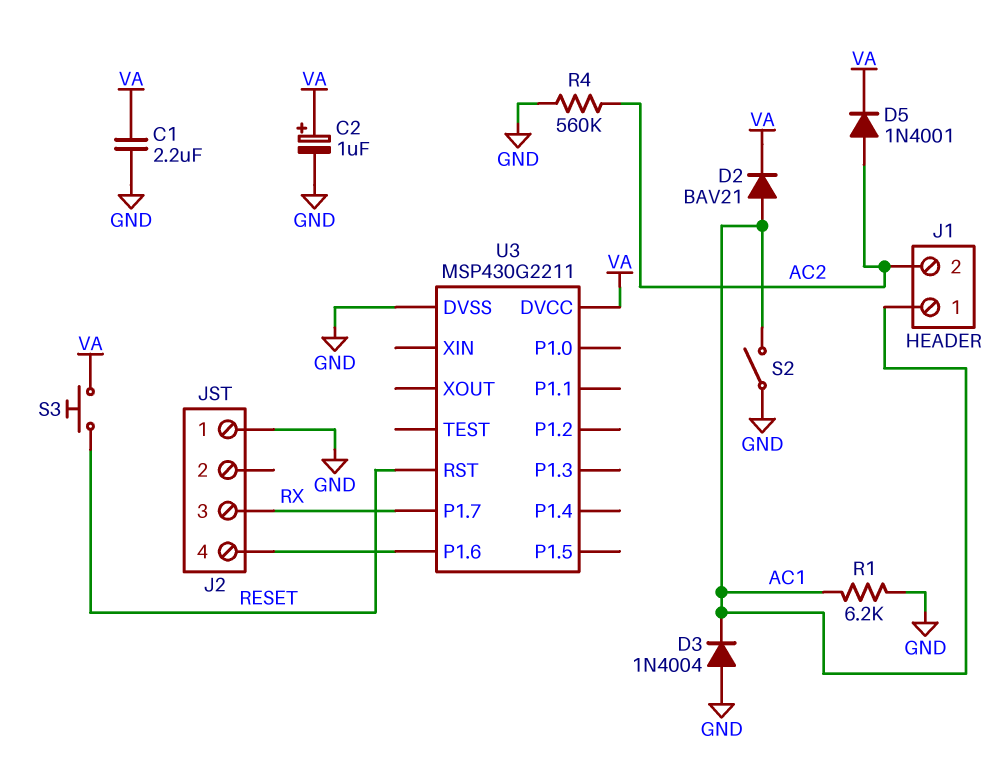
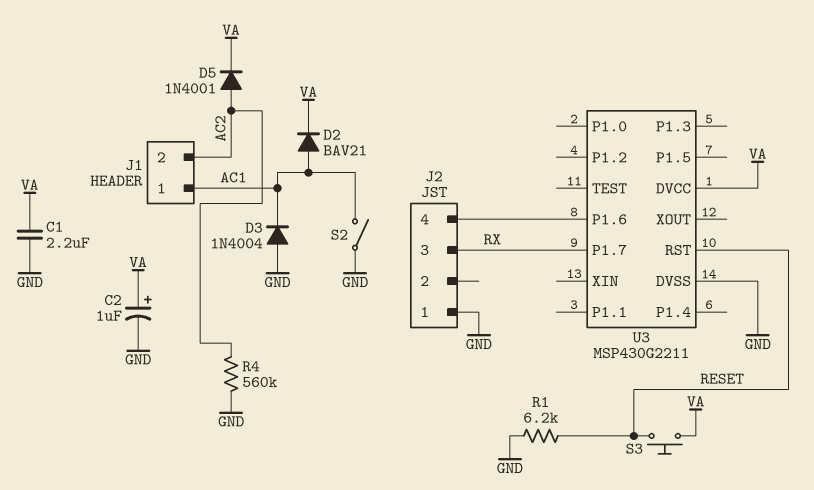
R1: 6.2k (AC1, GND) -> 6.2k (GND, RESET)

